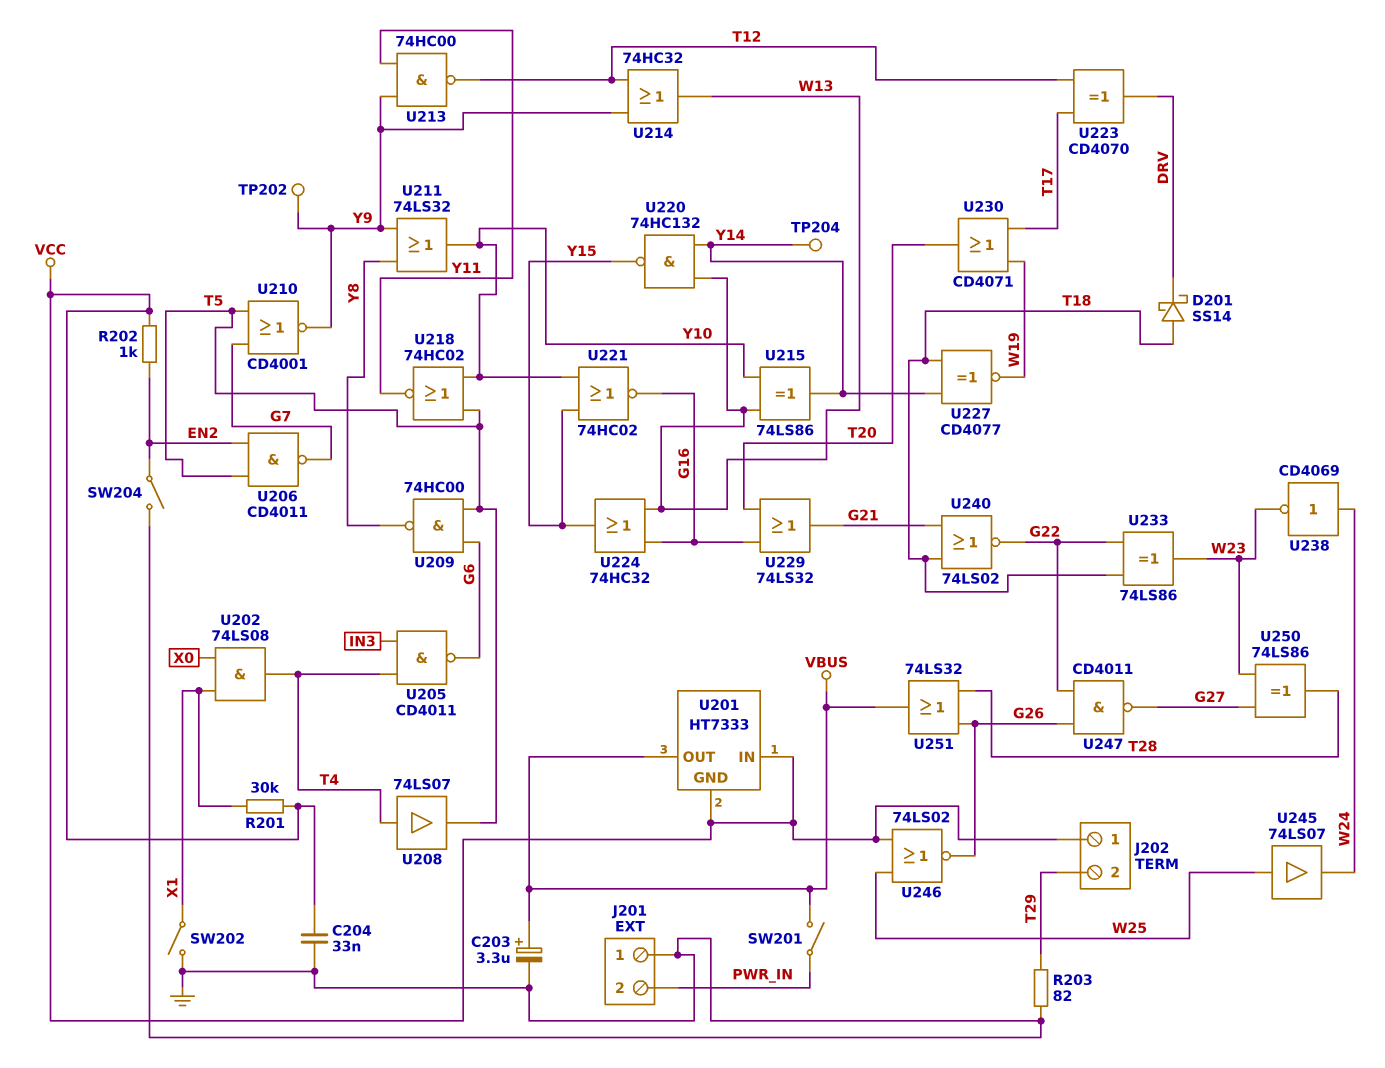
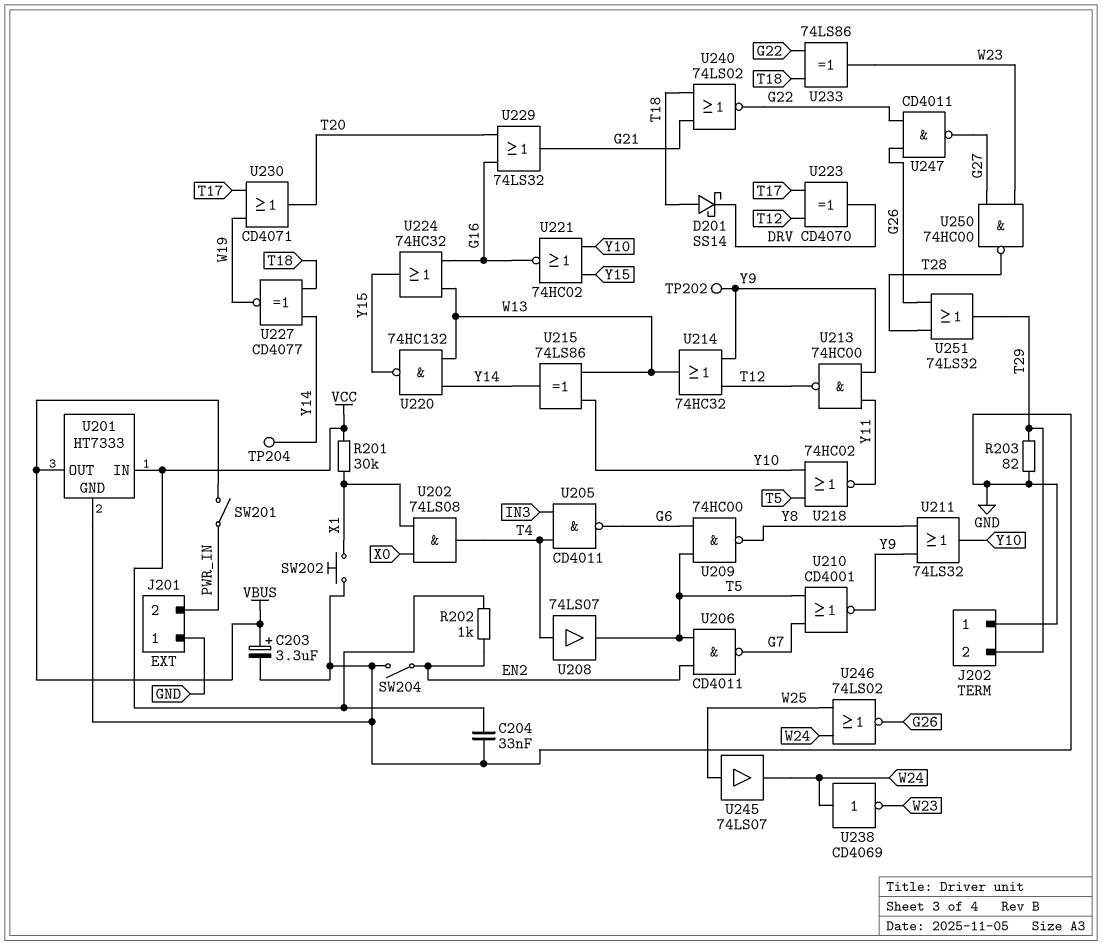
J202 pin 1: VCC -> GND
SW202: switch (GND, X1) -> button (GND, X1)
U201 pin GND: VCC -> GND
U246: NOR 74LS02 (in VCC, in W25, out G26) -> NOR 74LS02 (in W24, in W25, out G26)
U250: XOR 74LS86 (in G27, in W23, out T28) -> NAND 74HC00 (in G27, in W23, out T28)
U251: OR 74LS32 (in G26, in T28, out VBUS) -> OR 74LS32 (in G26, in T28, out T29)

